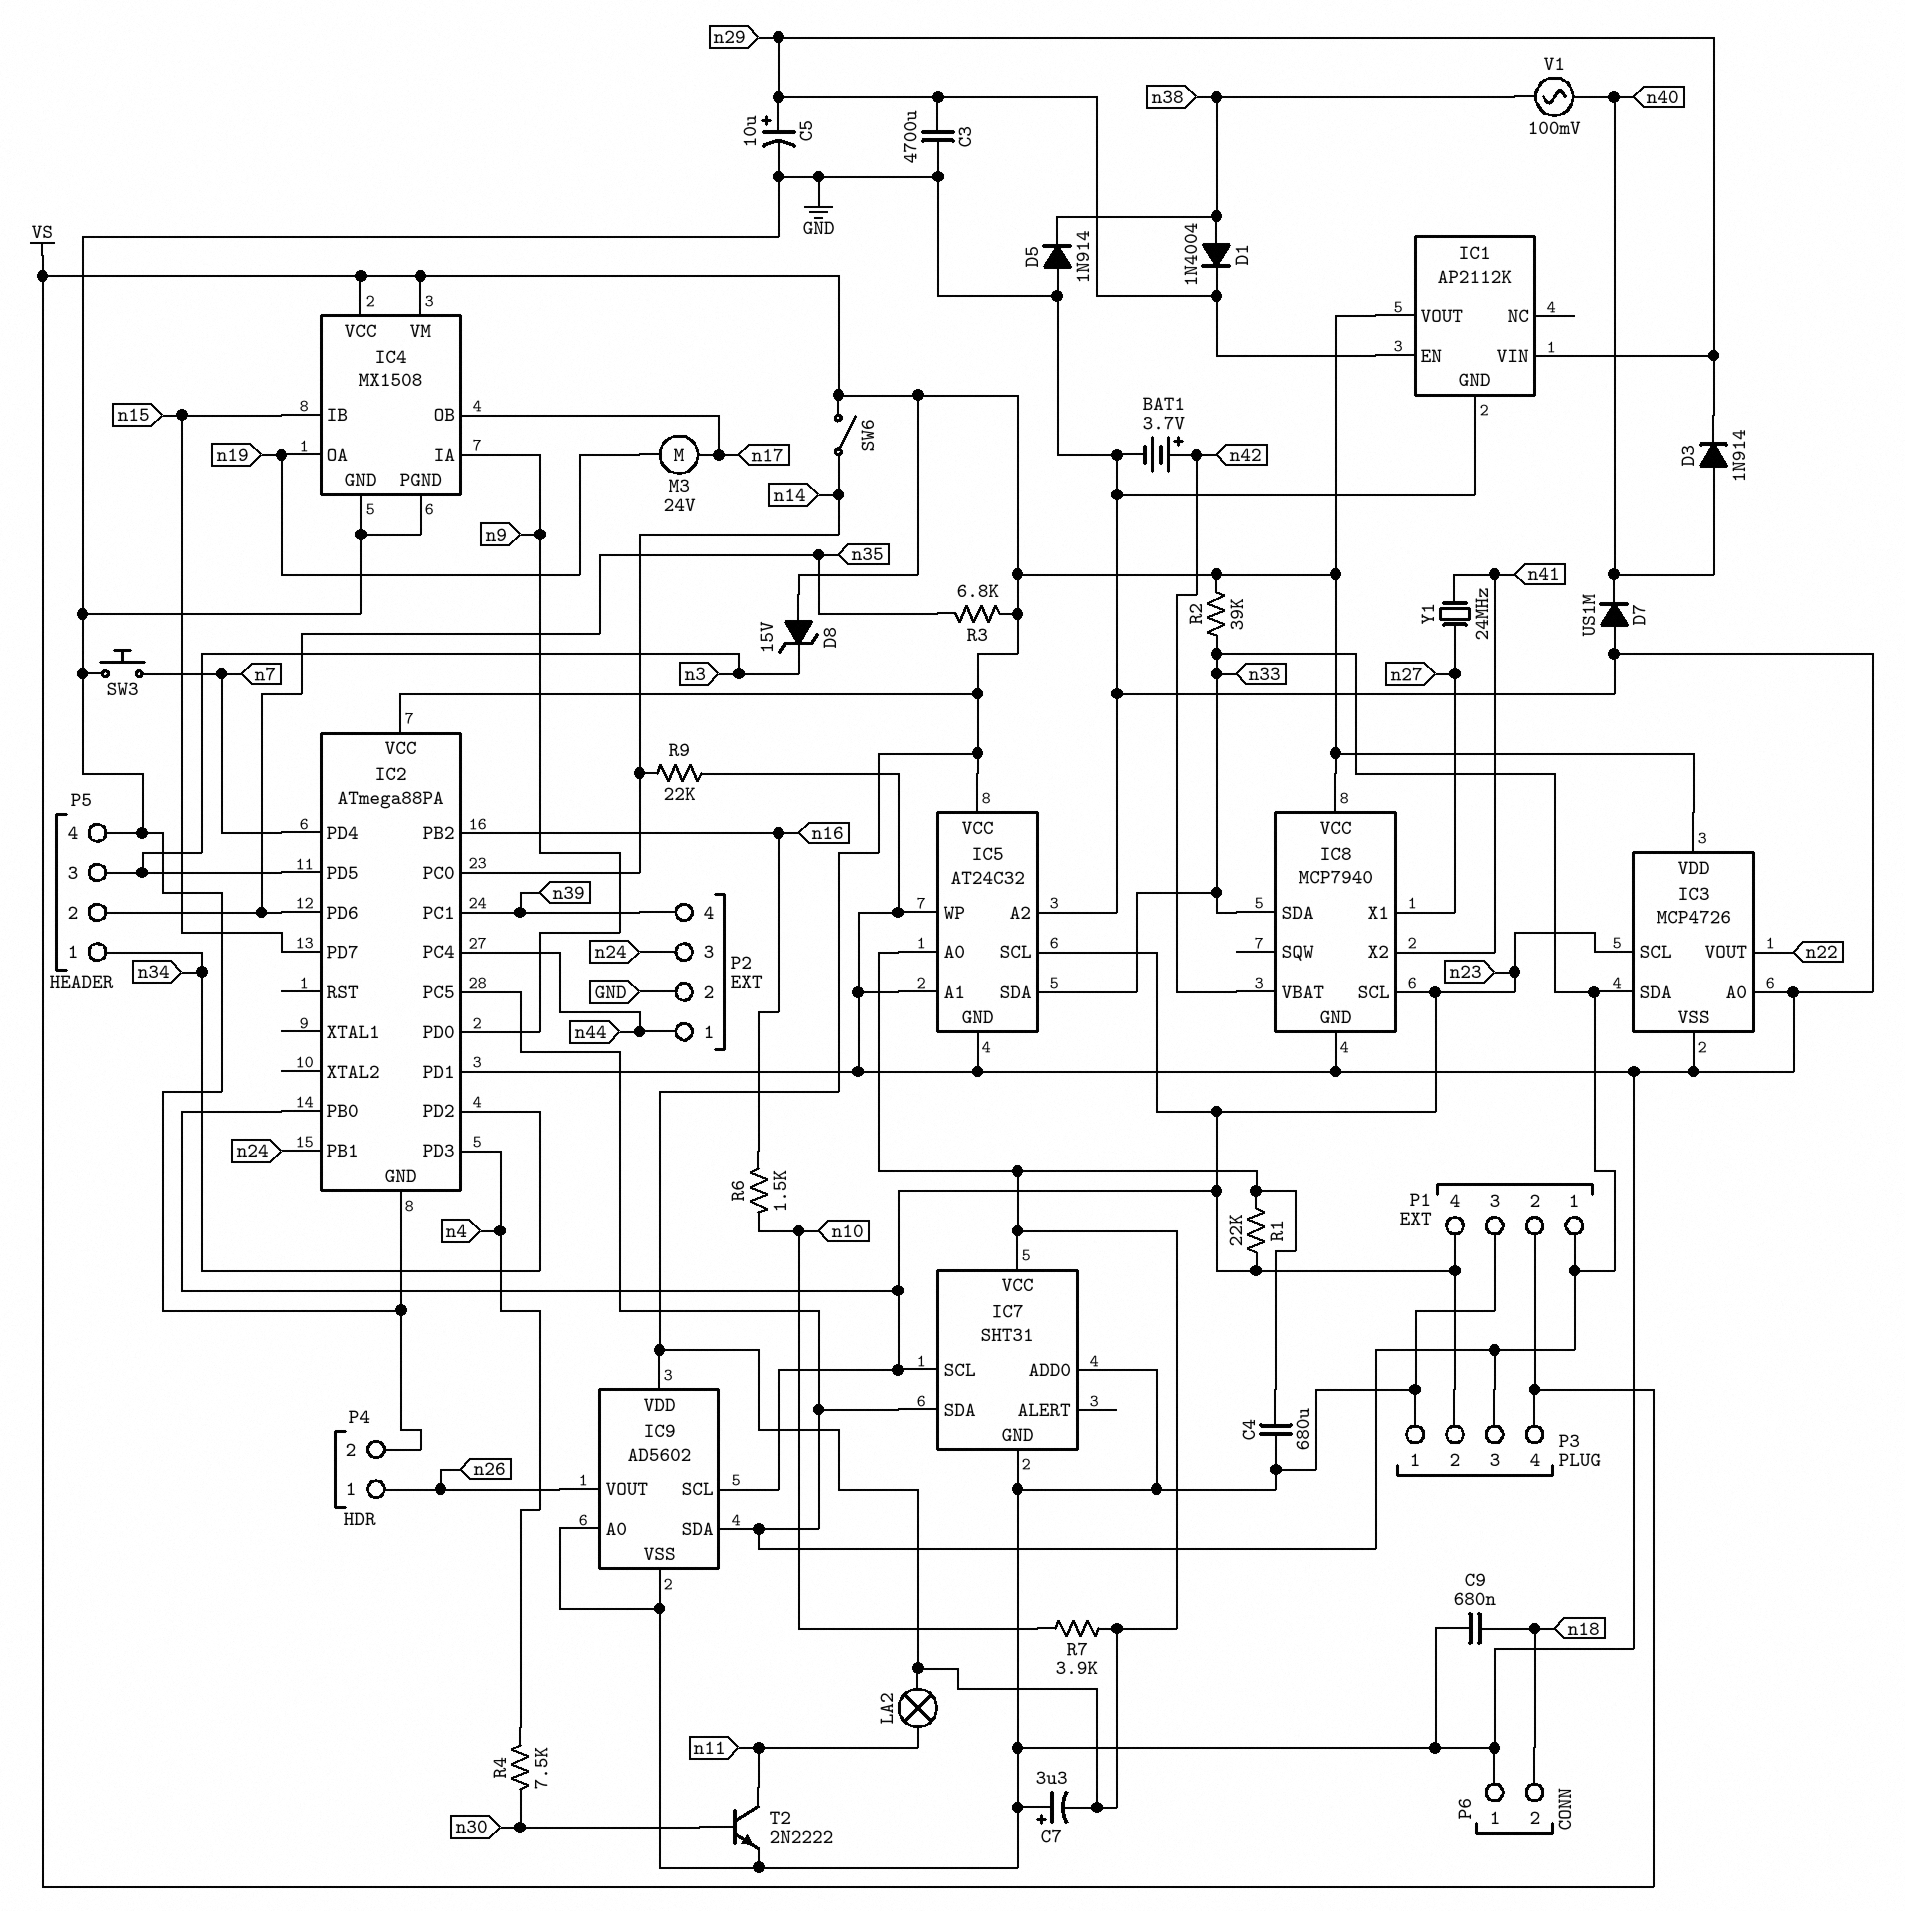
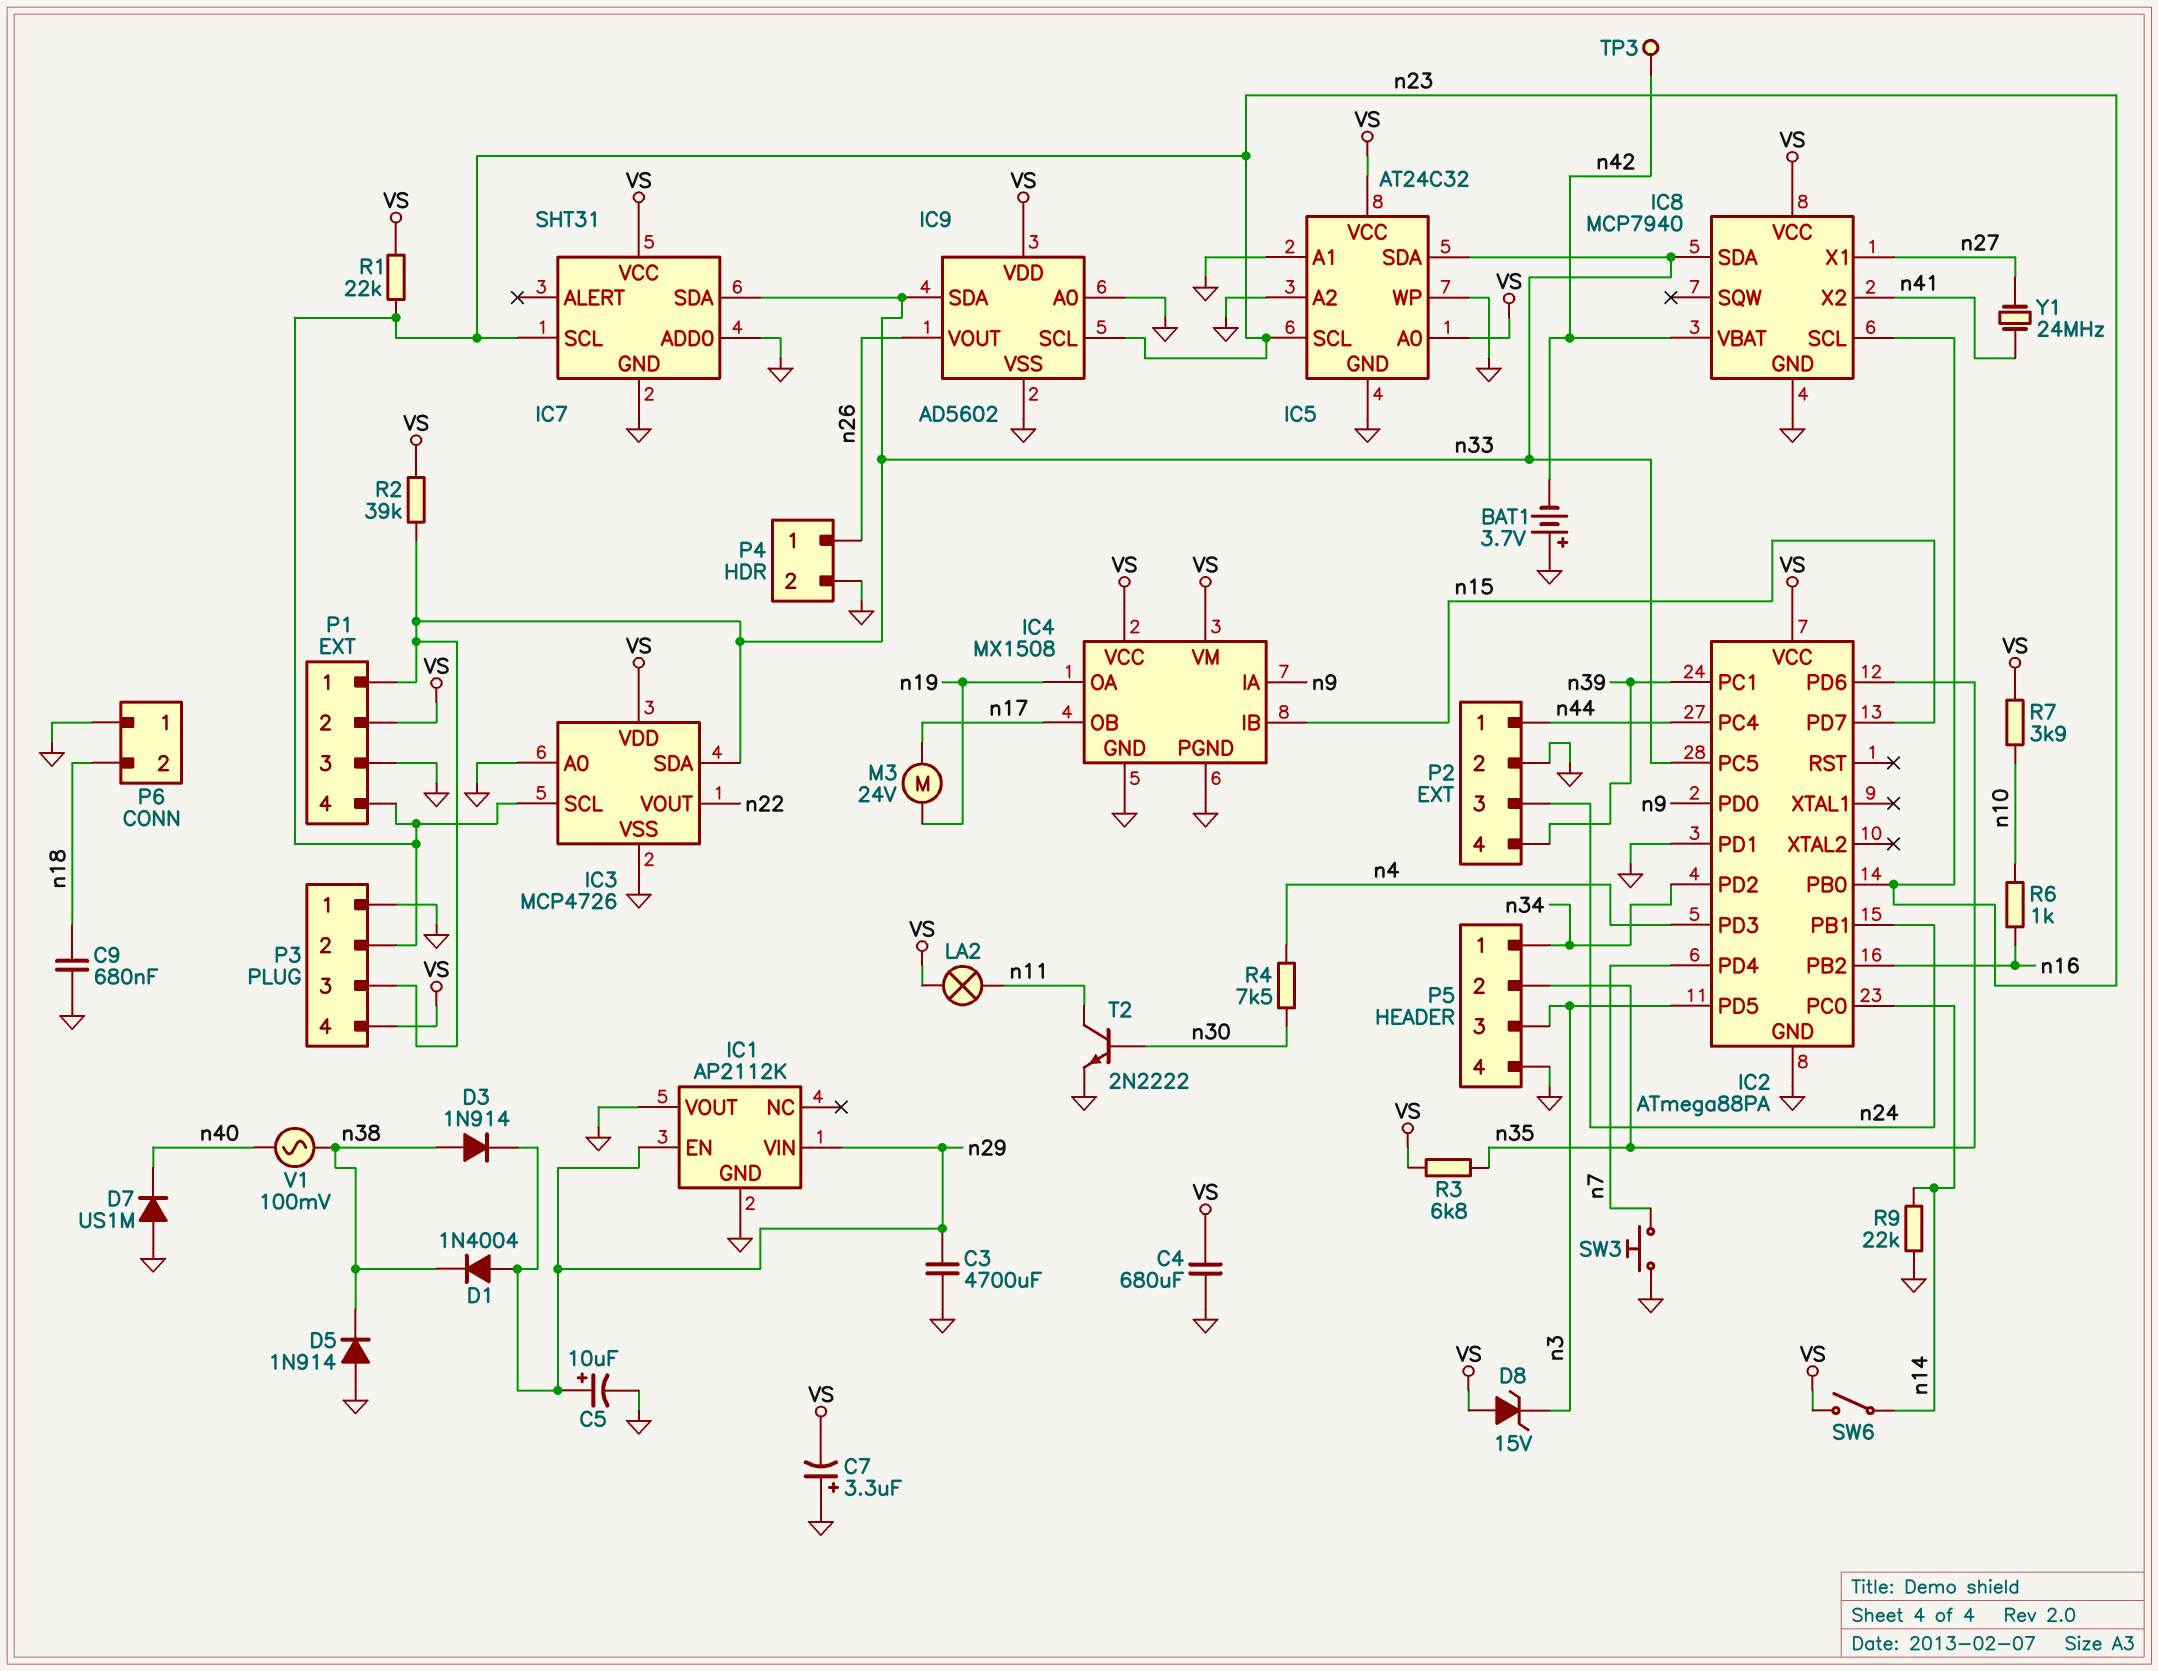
BAT1: 3.7V (plus n42, minus GND) -> 3.7V (plus GND, minus n42)
D1: diode 1N4004 (A n38, K n29) -> diode 1N4004 (A n29, K n38)
D3: diode 1N914 (A n40, K n29) -> diode 1N914 (A n38, K n29)
IC1 pin VOUT: VS -> GND
R6: 1.5k (n10, n16) -> 1k (n10, n16)
TP3: none -> test point (n42)

